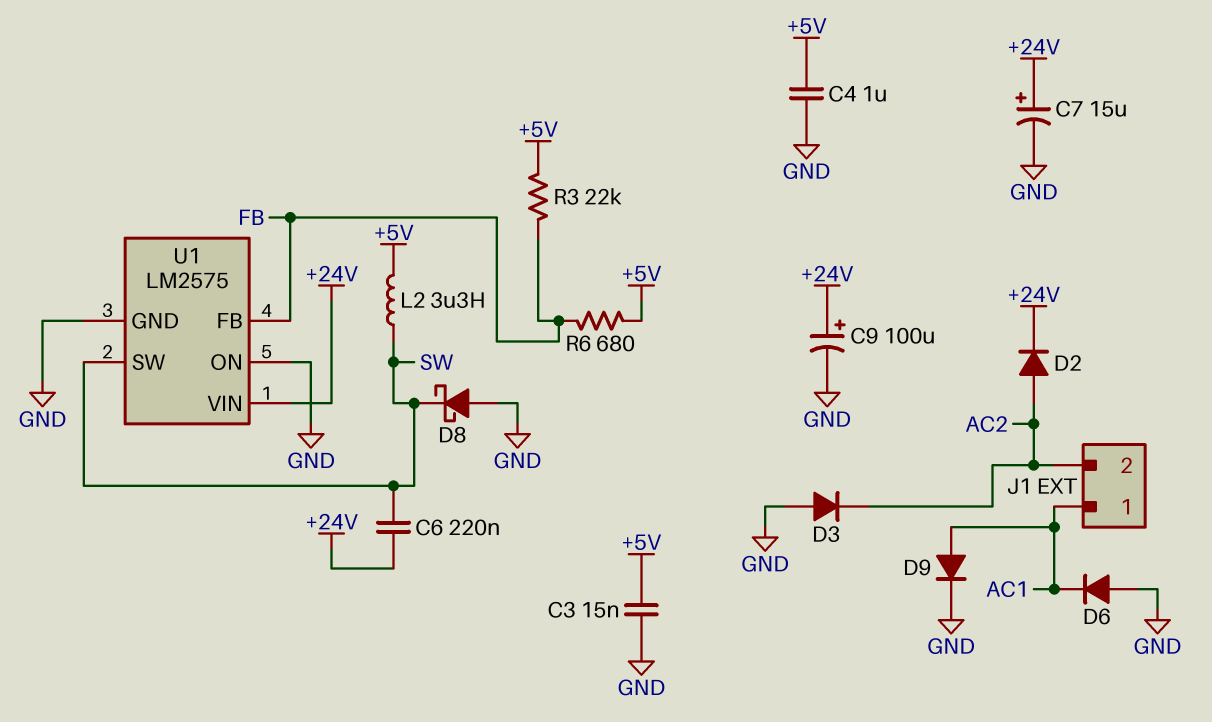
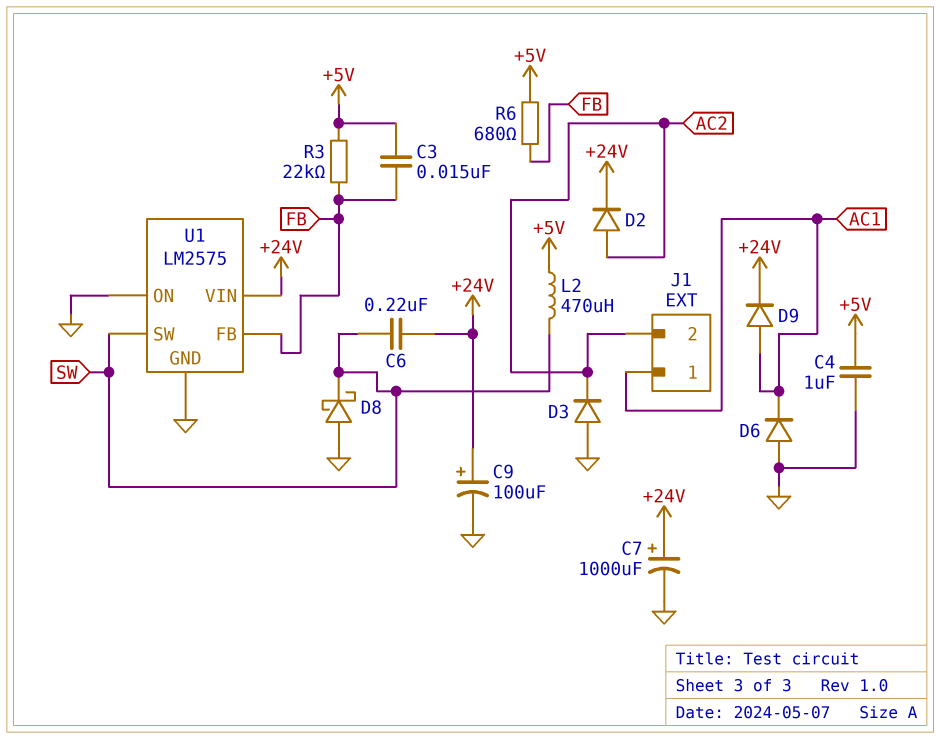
C3: 15nF (+5V, GND) -> 15nF (+5V, FB)
C7: 15uF (plus +24V, minus GND) -> 1000uF (plus +24V, minus GND)
D9: diode (A AC1, K GND) -> diode (A AC1, K +24V)
L2: 3.3uH (+5V, SW) -> 470uH (+5V, SW)

